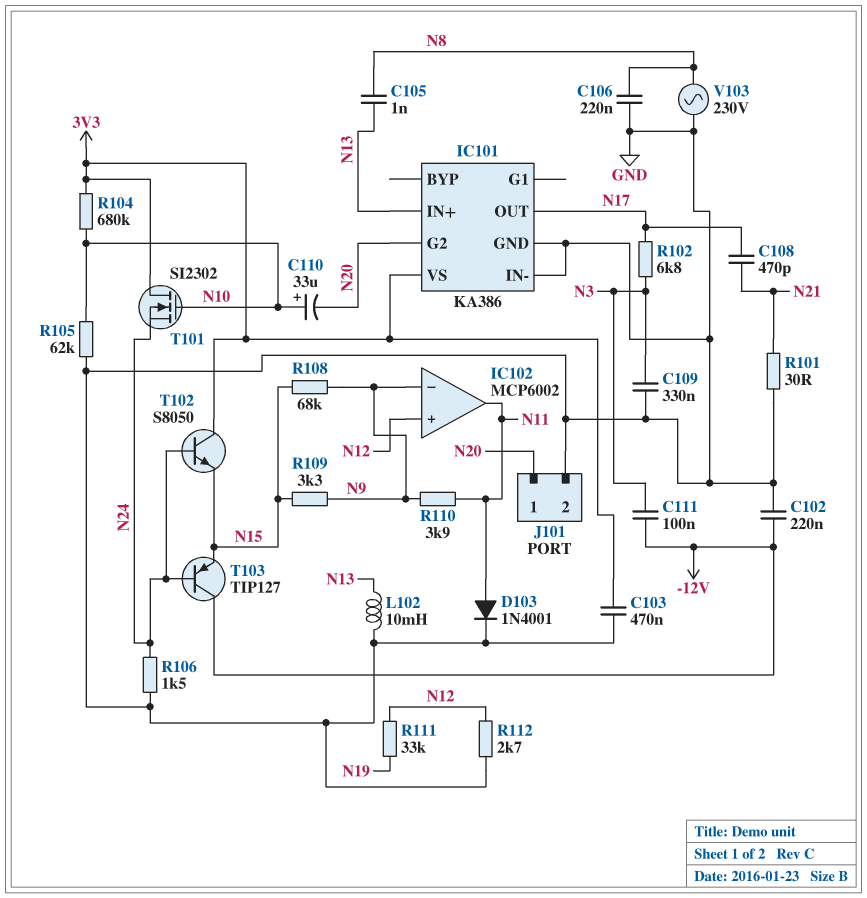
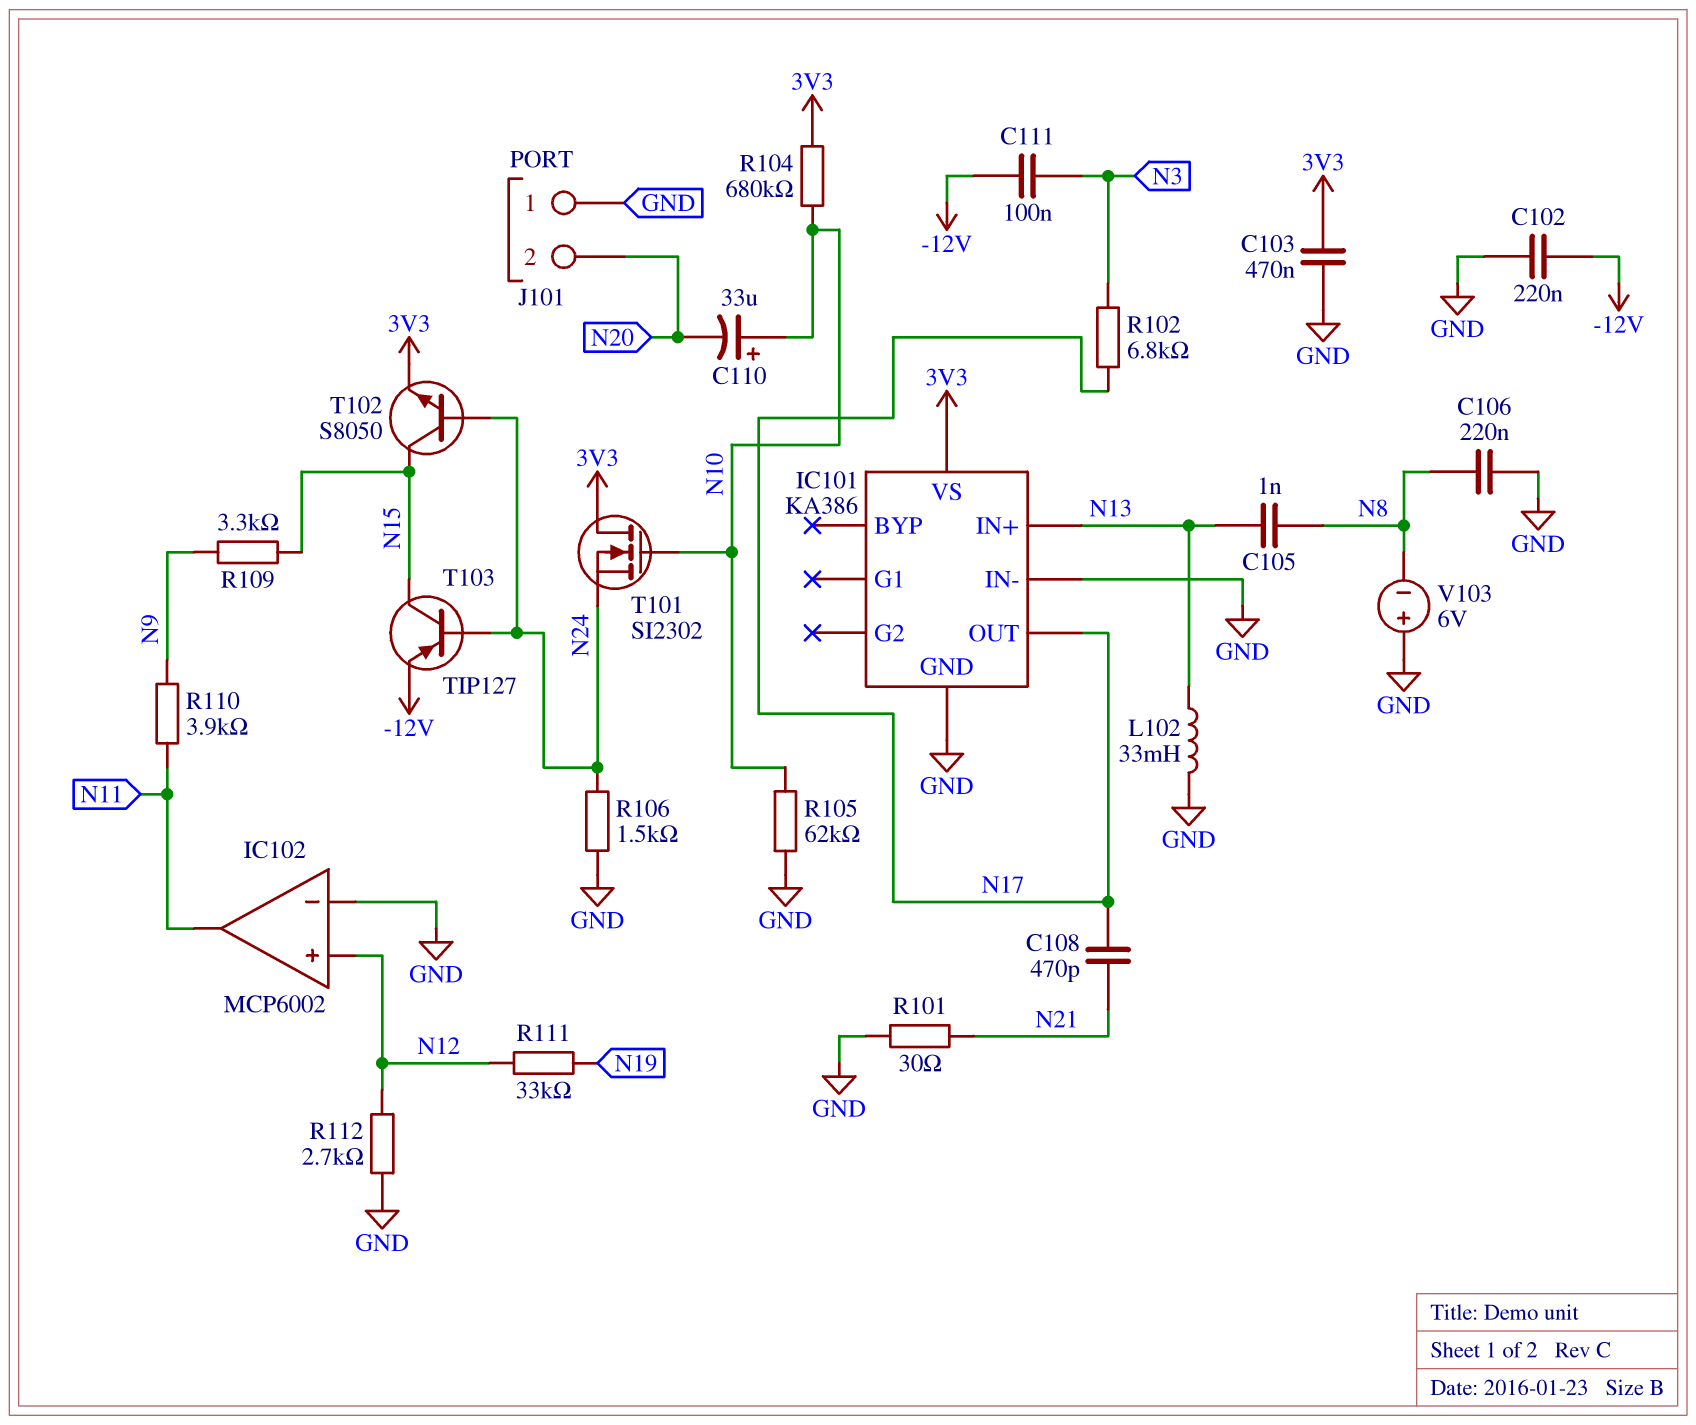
C109: 330nF (GND, N3) -> none
D103: diode 1N4001 (A N11, K GND) -> none
IC101 pin G2: N20 -> none
IC102 pin in-: N9 -> GND
J101 pin 1: N20 -> GND
J101 pin 2: GND -> N20
L102: 10mH (GND, N13) -> 33mH (GND, N13)
R108: 68k (N9, N15) -> none
T102: NPN S8050 (B N24, C 3V3, E N15) -> NPN S8050 (B N24, C N15, E 3V3)
T103: PNP TIP127 (B N24, C -12V, E N15) -> PNP TIP127 (B N24, C N15, E -12V)
V103: AC 230V (GND, N8) -> 6V (plus GND, minus N8)

